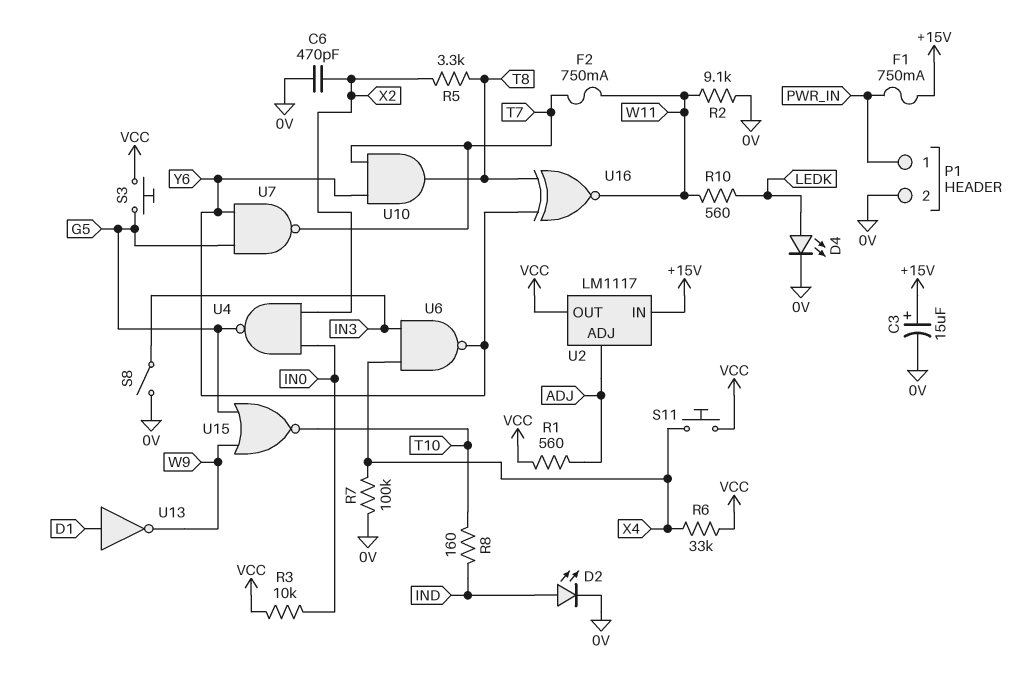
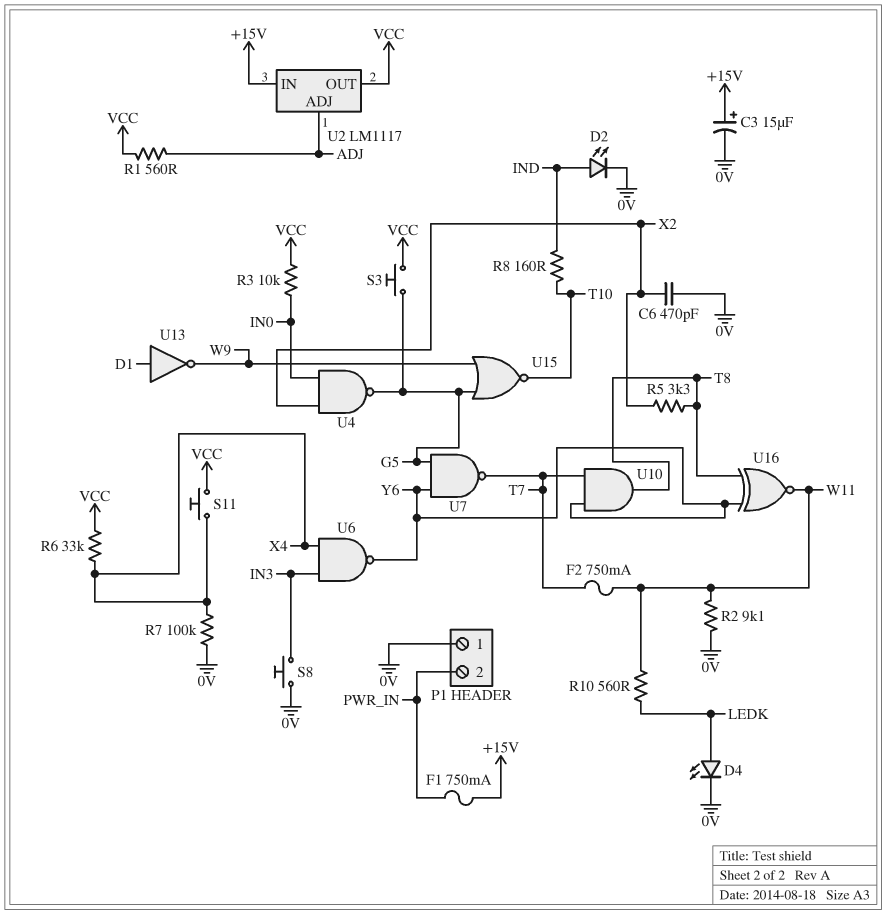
P1 pin 1: PWR_IN -> 0V
P1 pin 2: 0V -> PWR_IN
S8: switch (0V, IN3) -> button (0V, IN3)

